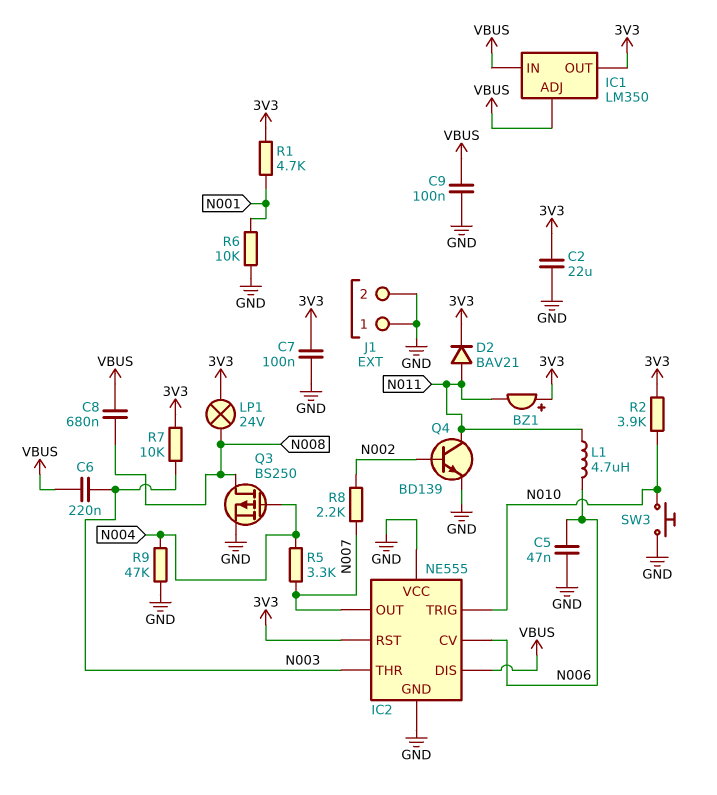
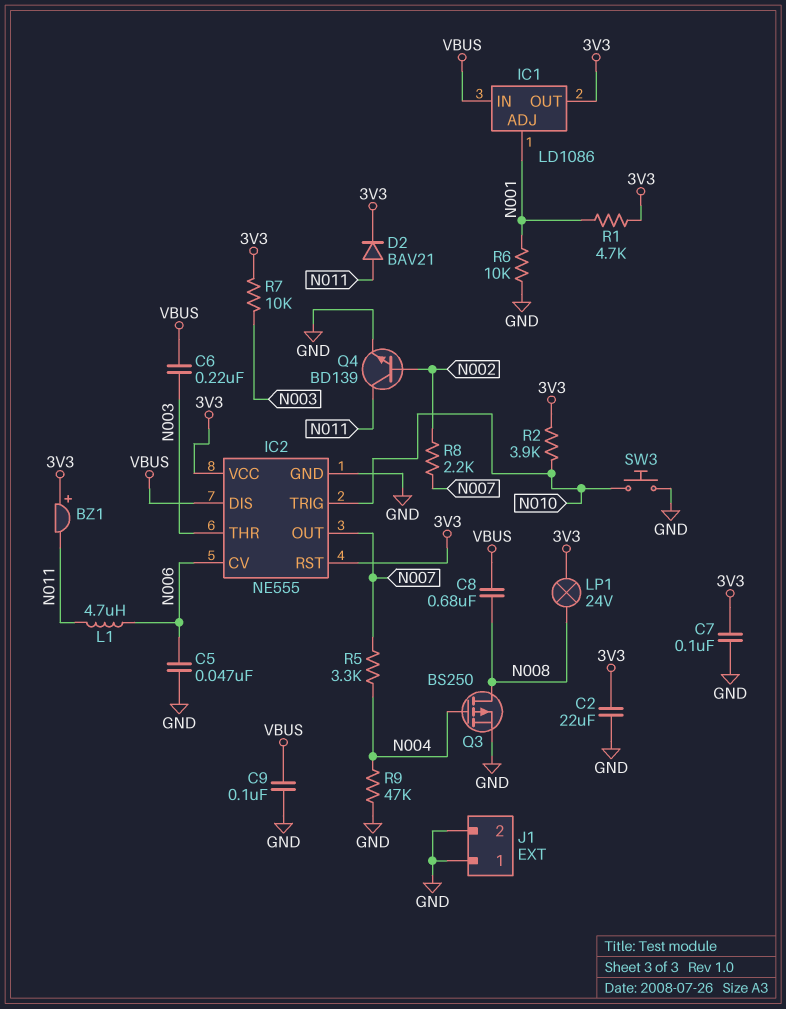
IC1: LM350 -> LD1086
IC1 pin ADJ: VBUS -> N001
IC2 pin VCC: GND -> 3V3

